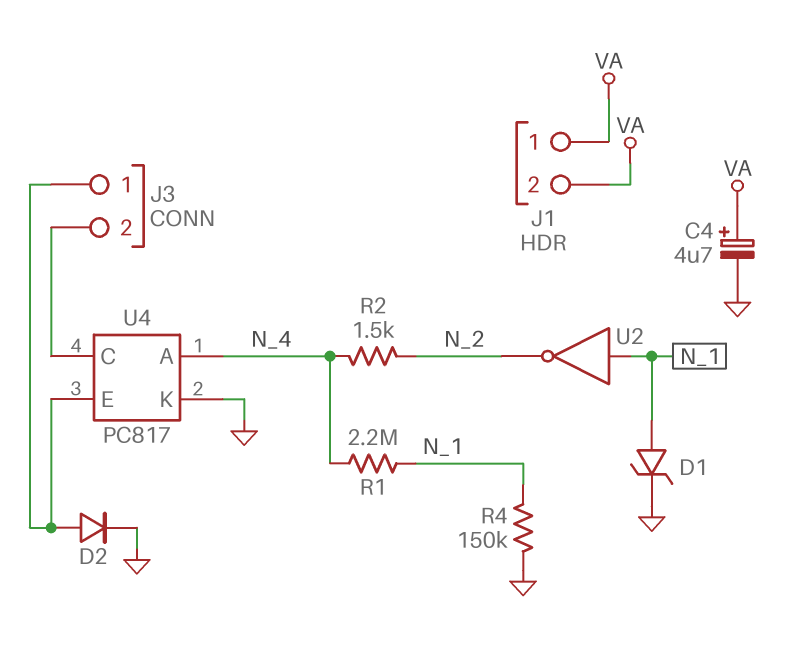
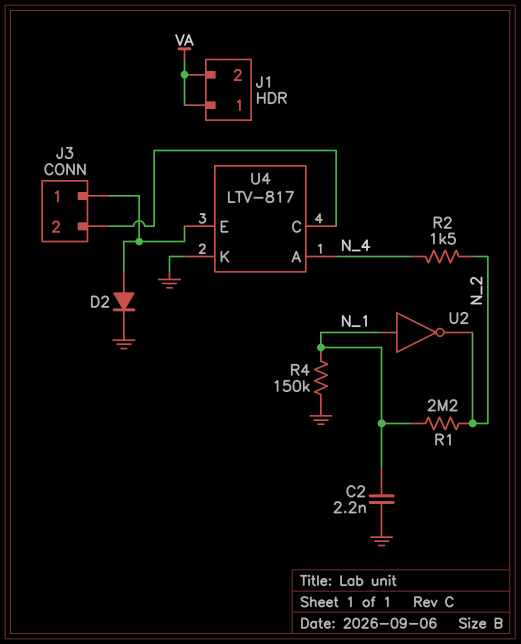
C2: none -> 2.2nF (GND, N_1)
C4: 4.7uF (plus VA, minus GND) -> none
D1: zener (A N_1, K GND) -> none
R1: 2.2M (N_1, N_4) -> 2.2M (N_1, N_2)
U4: PC817 -> LTV-817

